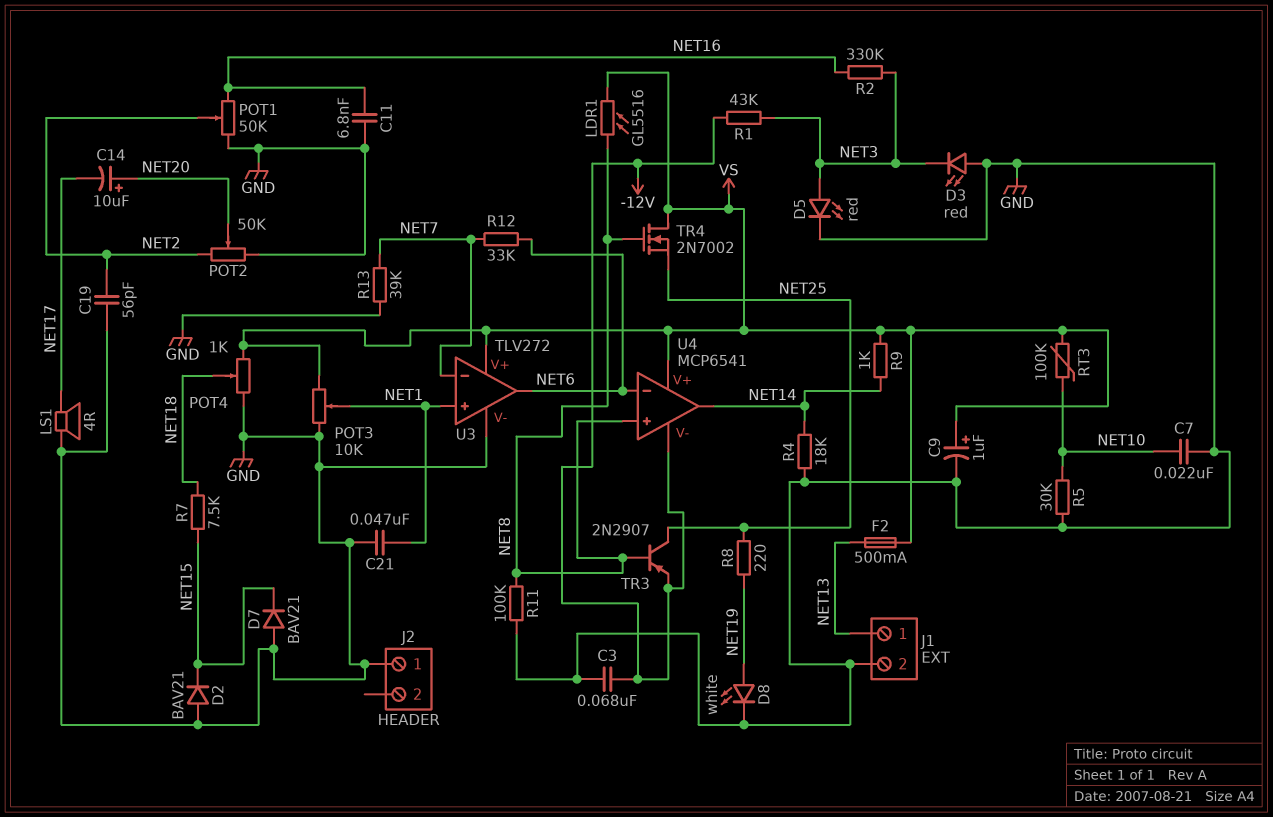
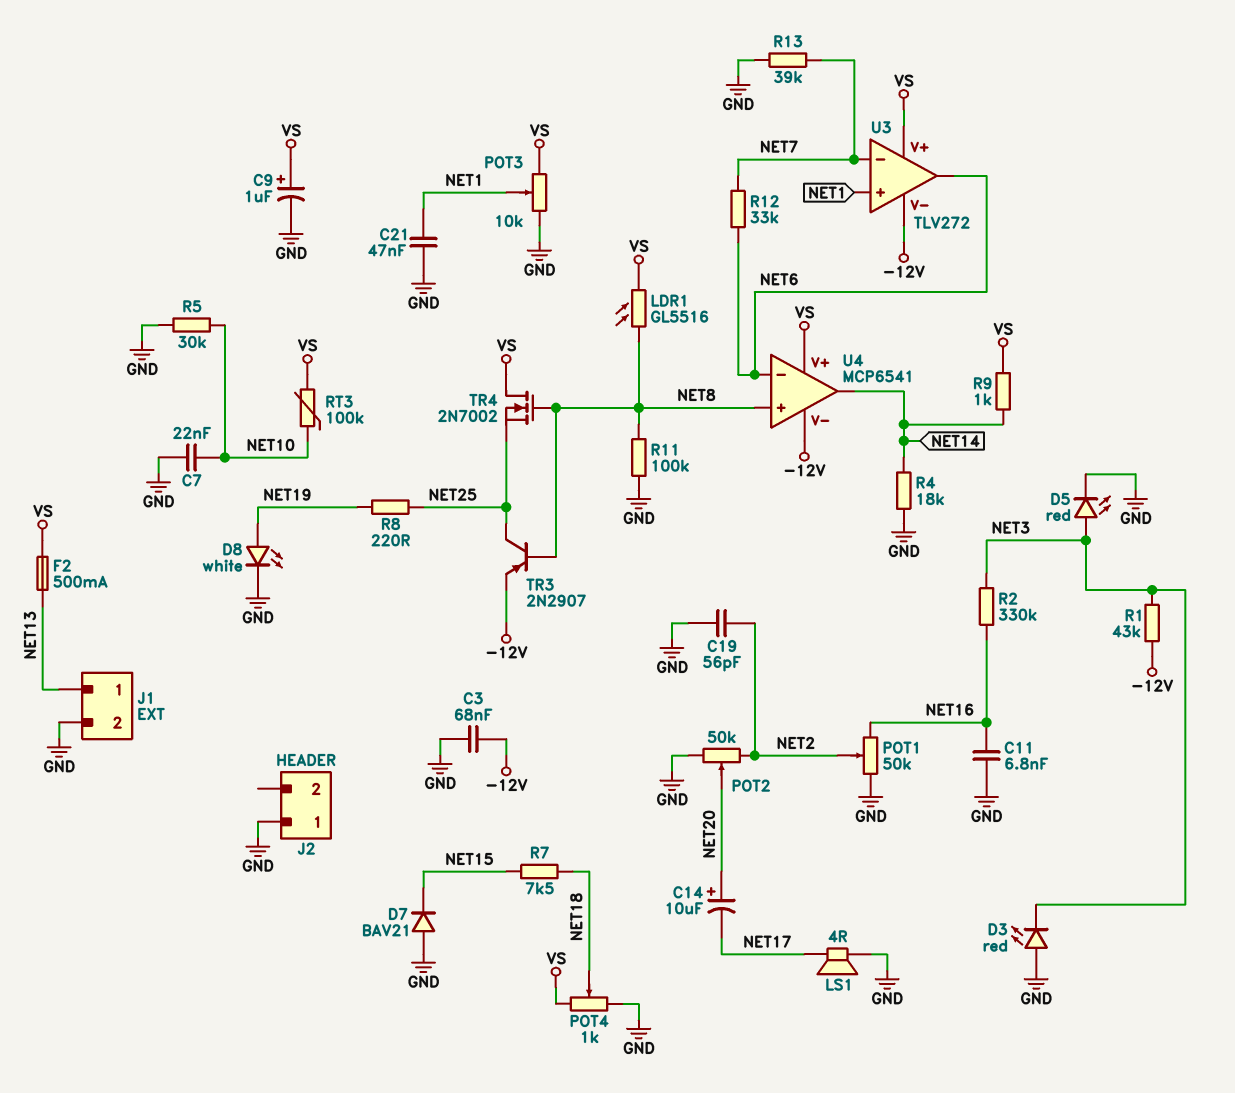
D2: diode BAV21 (A GND, K NET15) -> none
U3 pin V-: GND -> -12V

